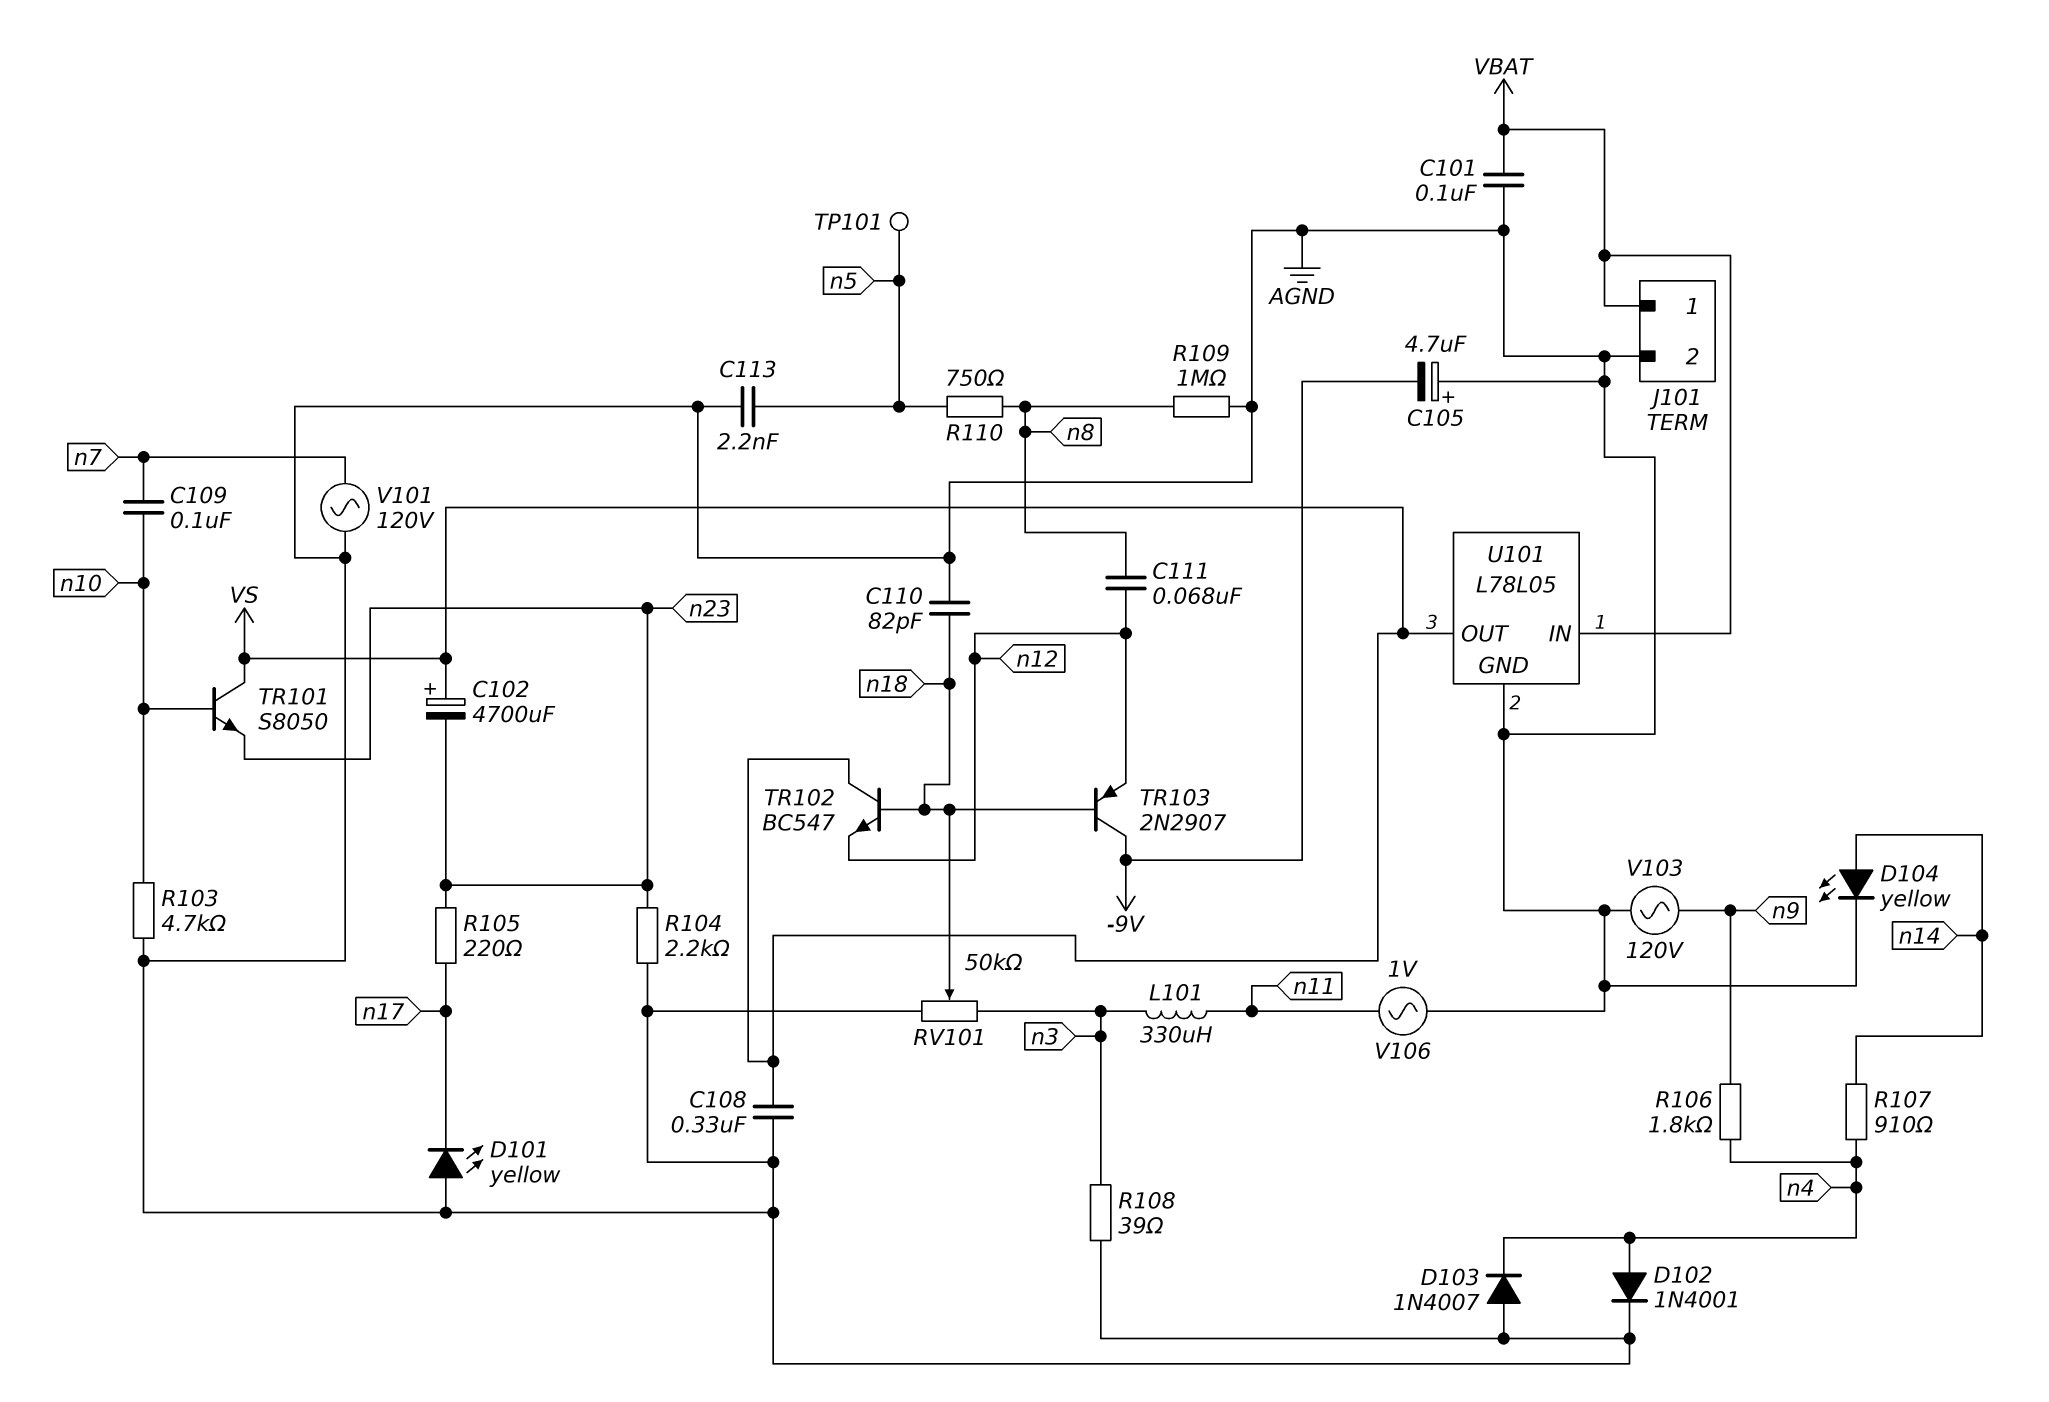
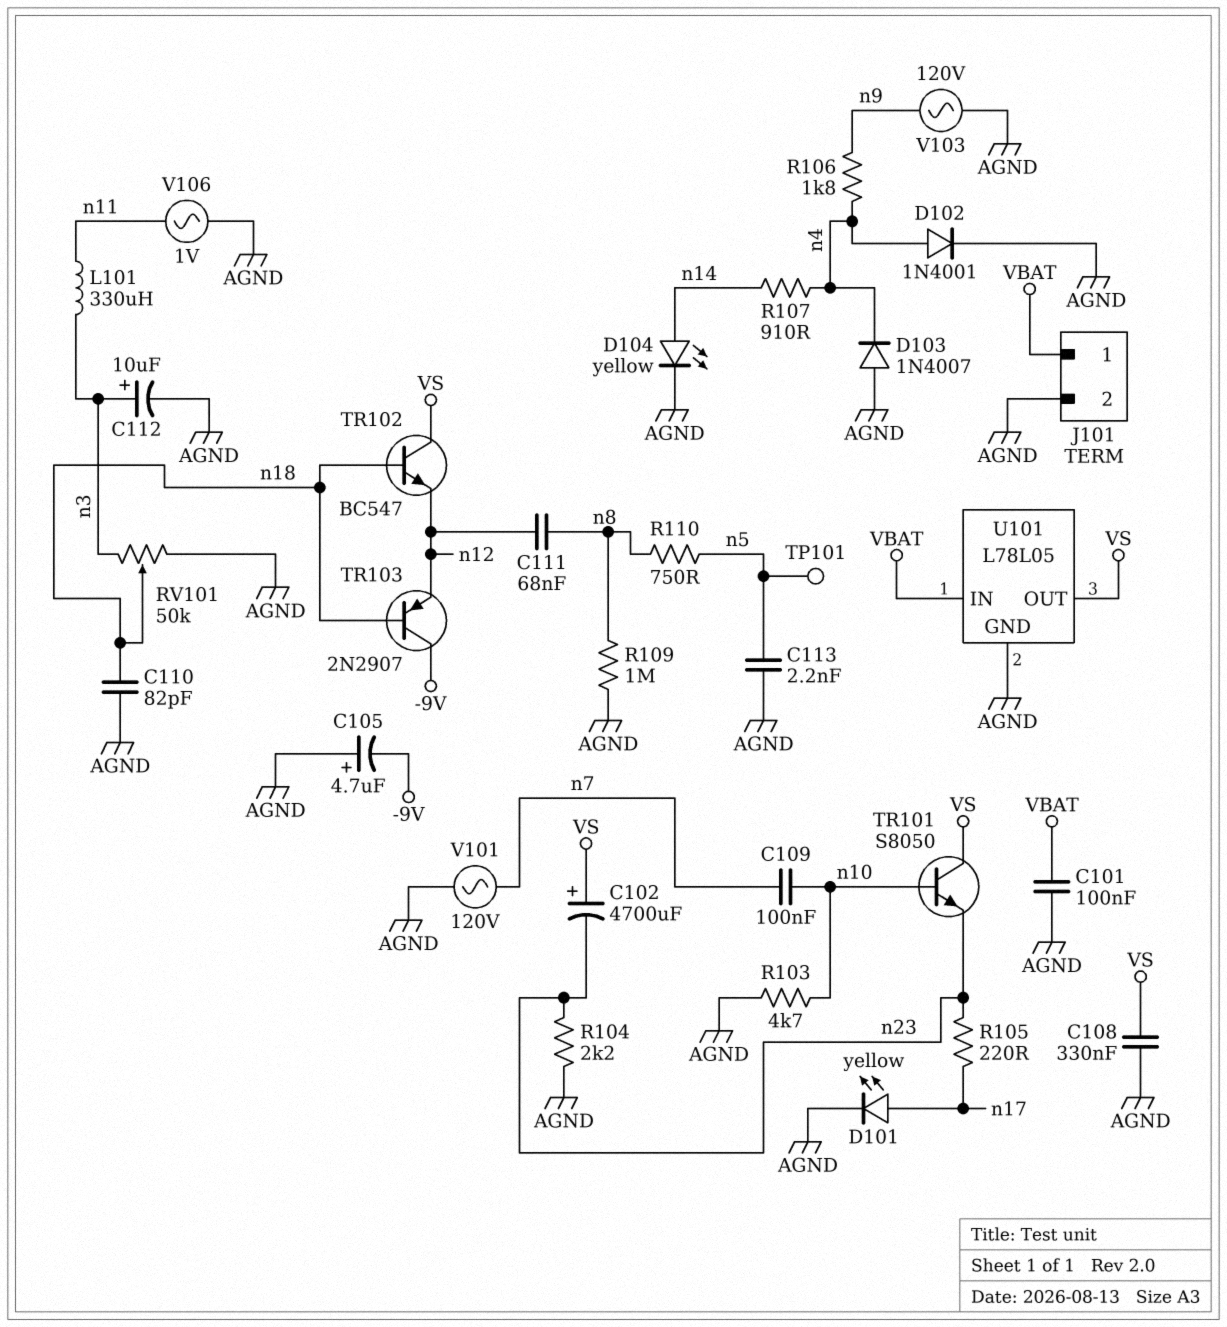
C112: none -> 10uF (plus n3, minus AGND)
D101: LED yellow (A AGND, K n17) -> LED yellow (A n17, K AGND)
R108: 39 (AGND, n3) -> none

